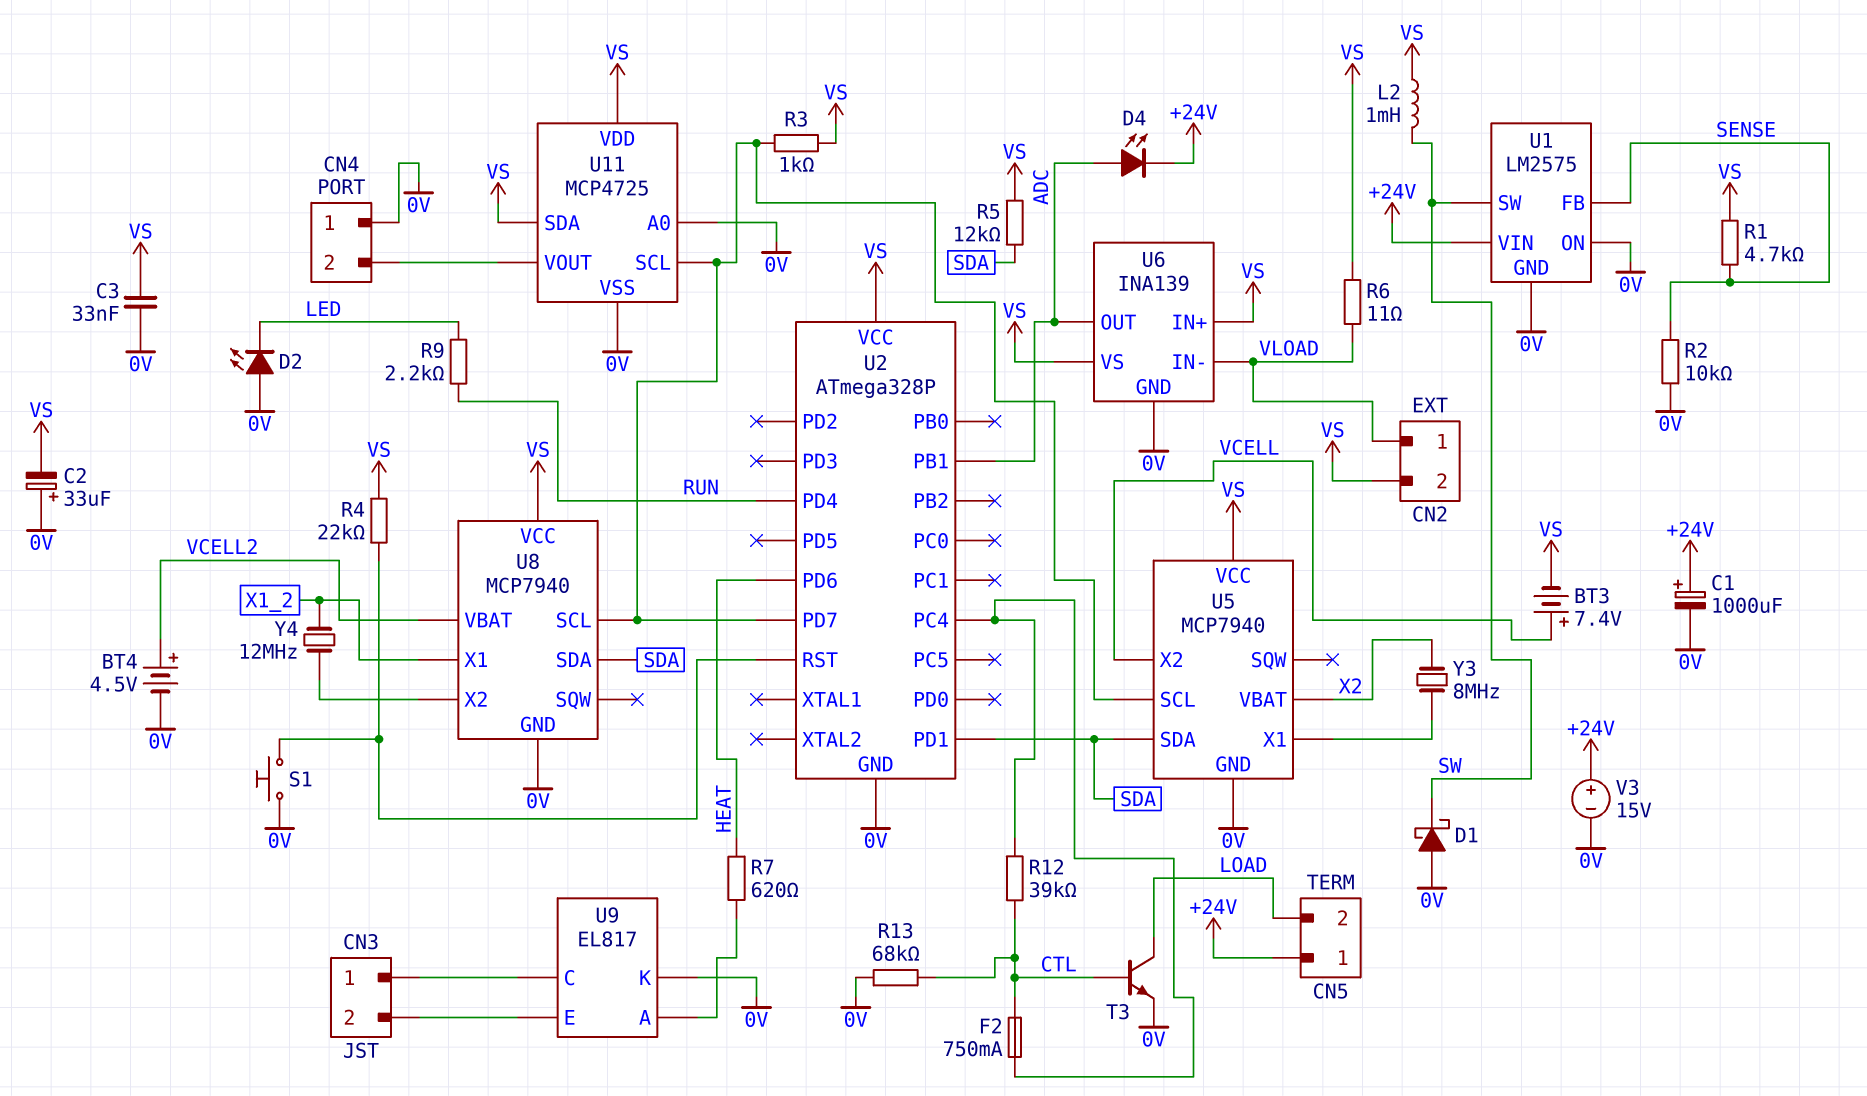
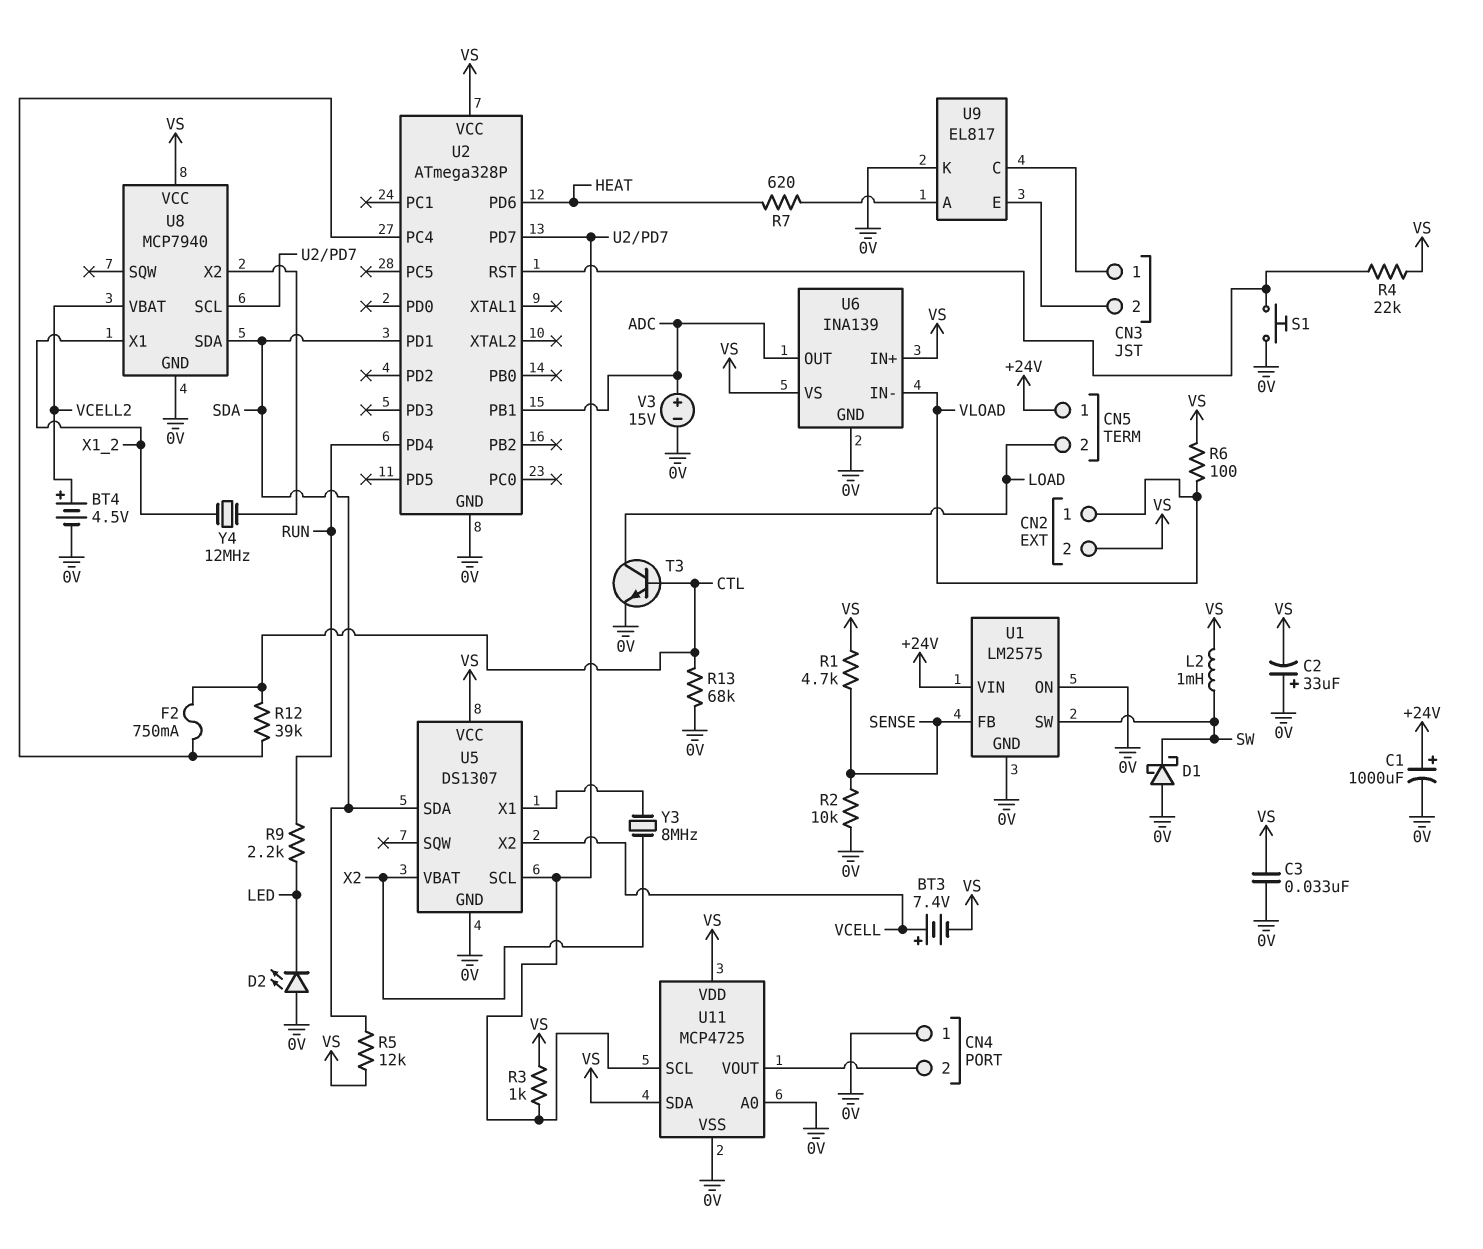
D4: LED (A ADC, K +24V) -> none
R6: 11 (VLOAD, VS) -> 100 (VLOAD, VS)
U5: MCP7940 -> DS1307
V3: 15V (plus +24V, minus 0V) -> 15V (plus ADC, minus 0V)

